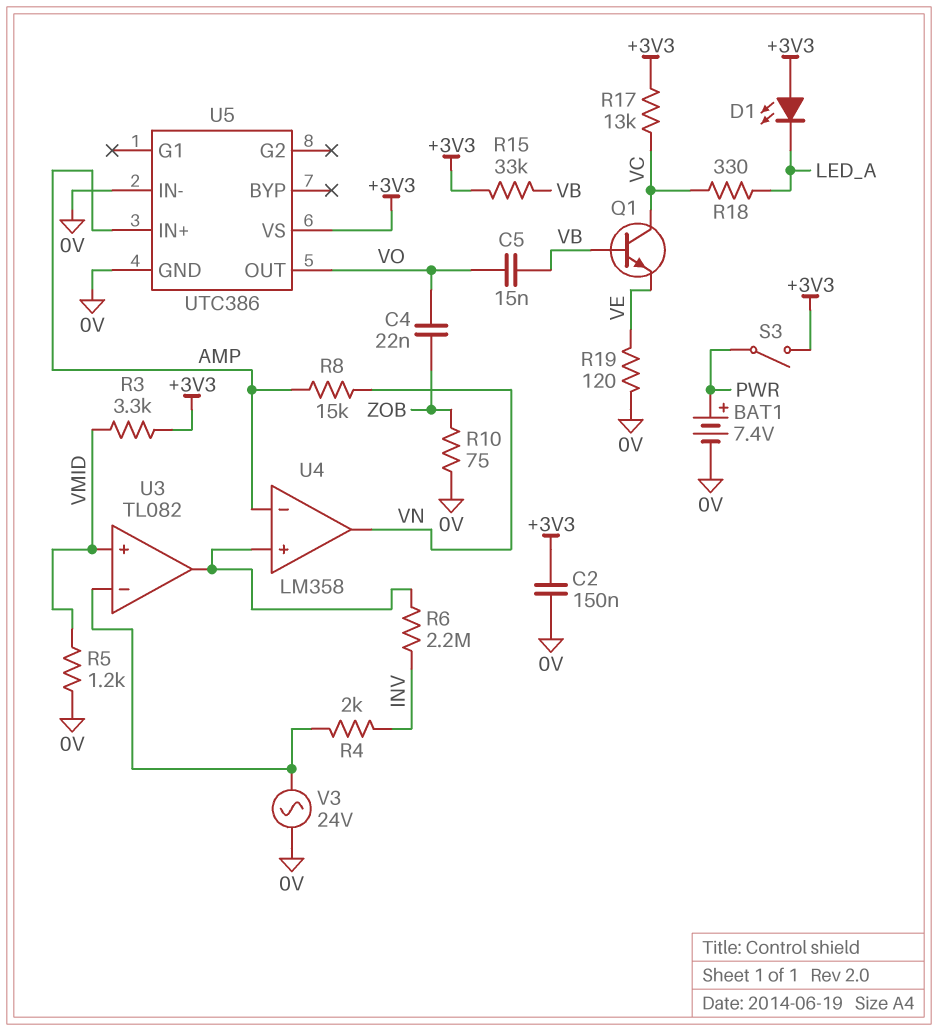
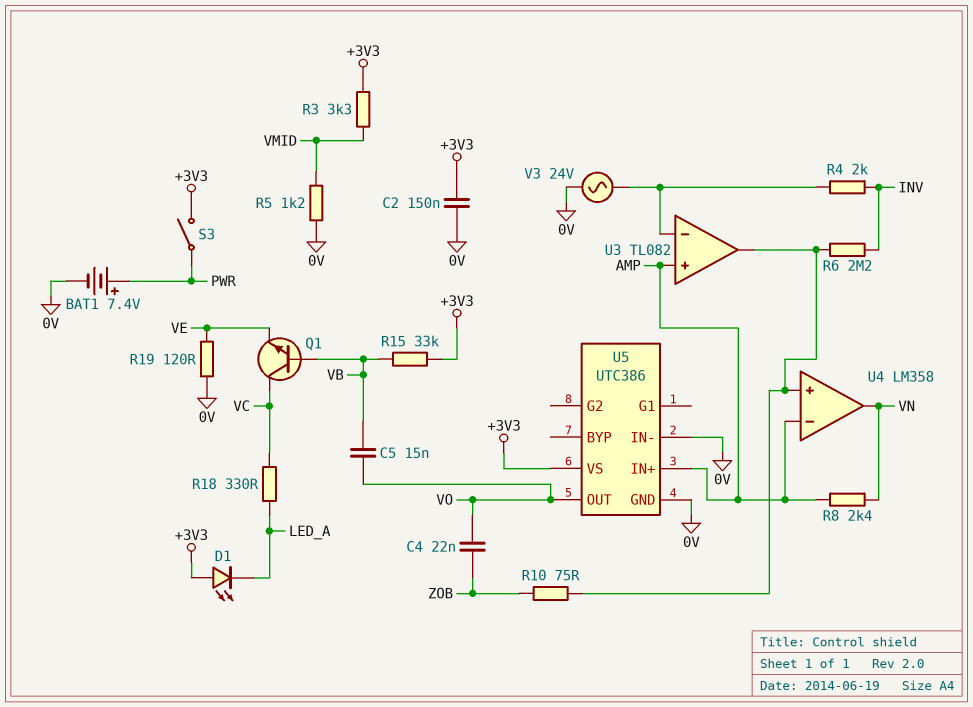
R8: 15k (AMP, VN) -> 2.4k (AMP, VN)
R10: 75 (0V, ZOB) -> 75 (U3/out, ZOB)
R17: 13k (+3V3, VC) -> none
U3 pin in+: VMID -> AMP

